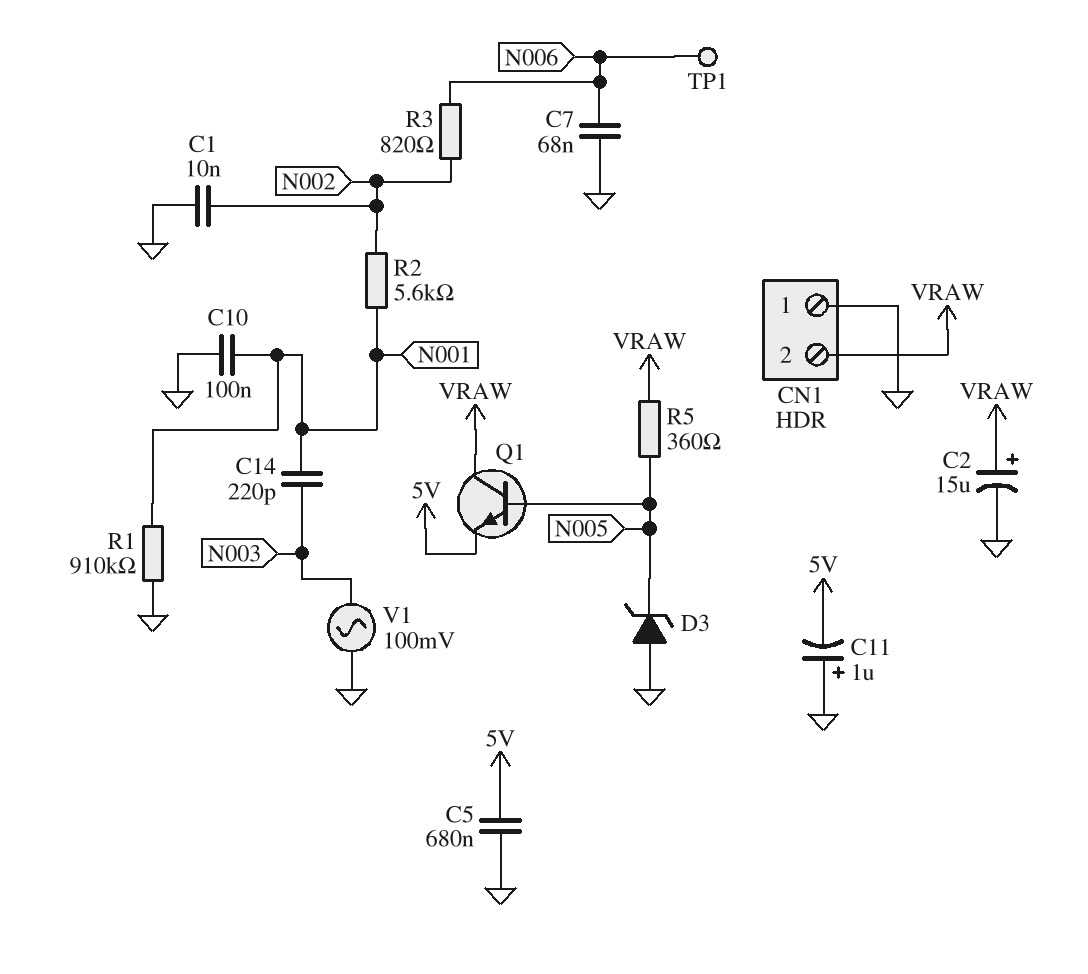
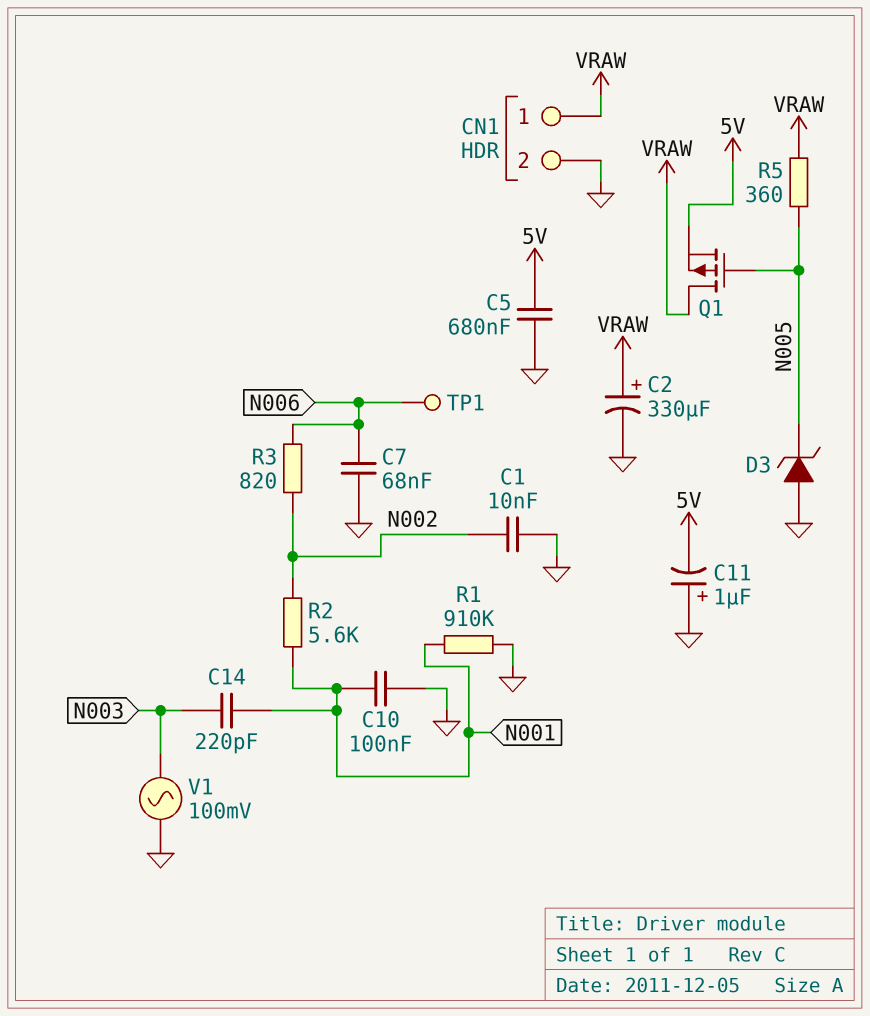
C2: 15uF (plus VRAW, minus GND) -> 330uF (plus VRAW, minus GND)
CN1 pin 1: GND -> VRAW
CN1 pin 2: VRAW -> GND
Q1: NPN (B N005, C VRAW, E 5V) -> PMOS (G N005, D VRAW, S 5V)

